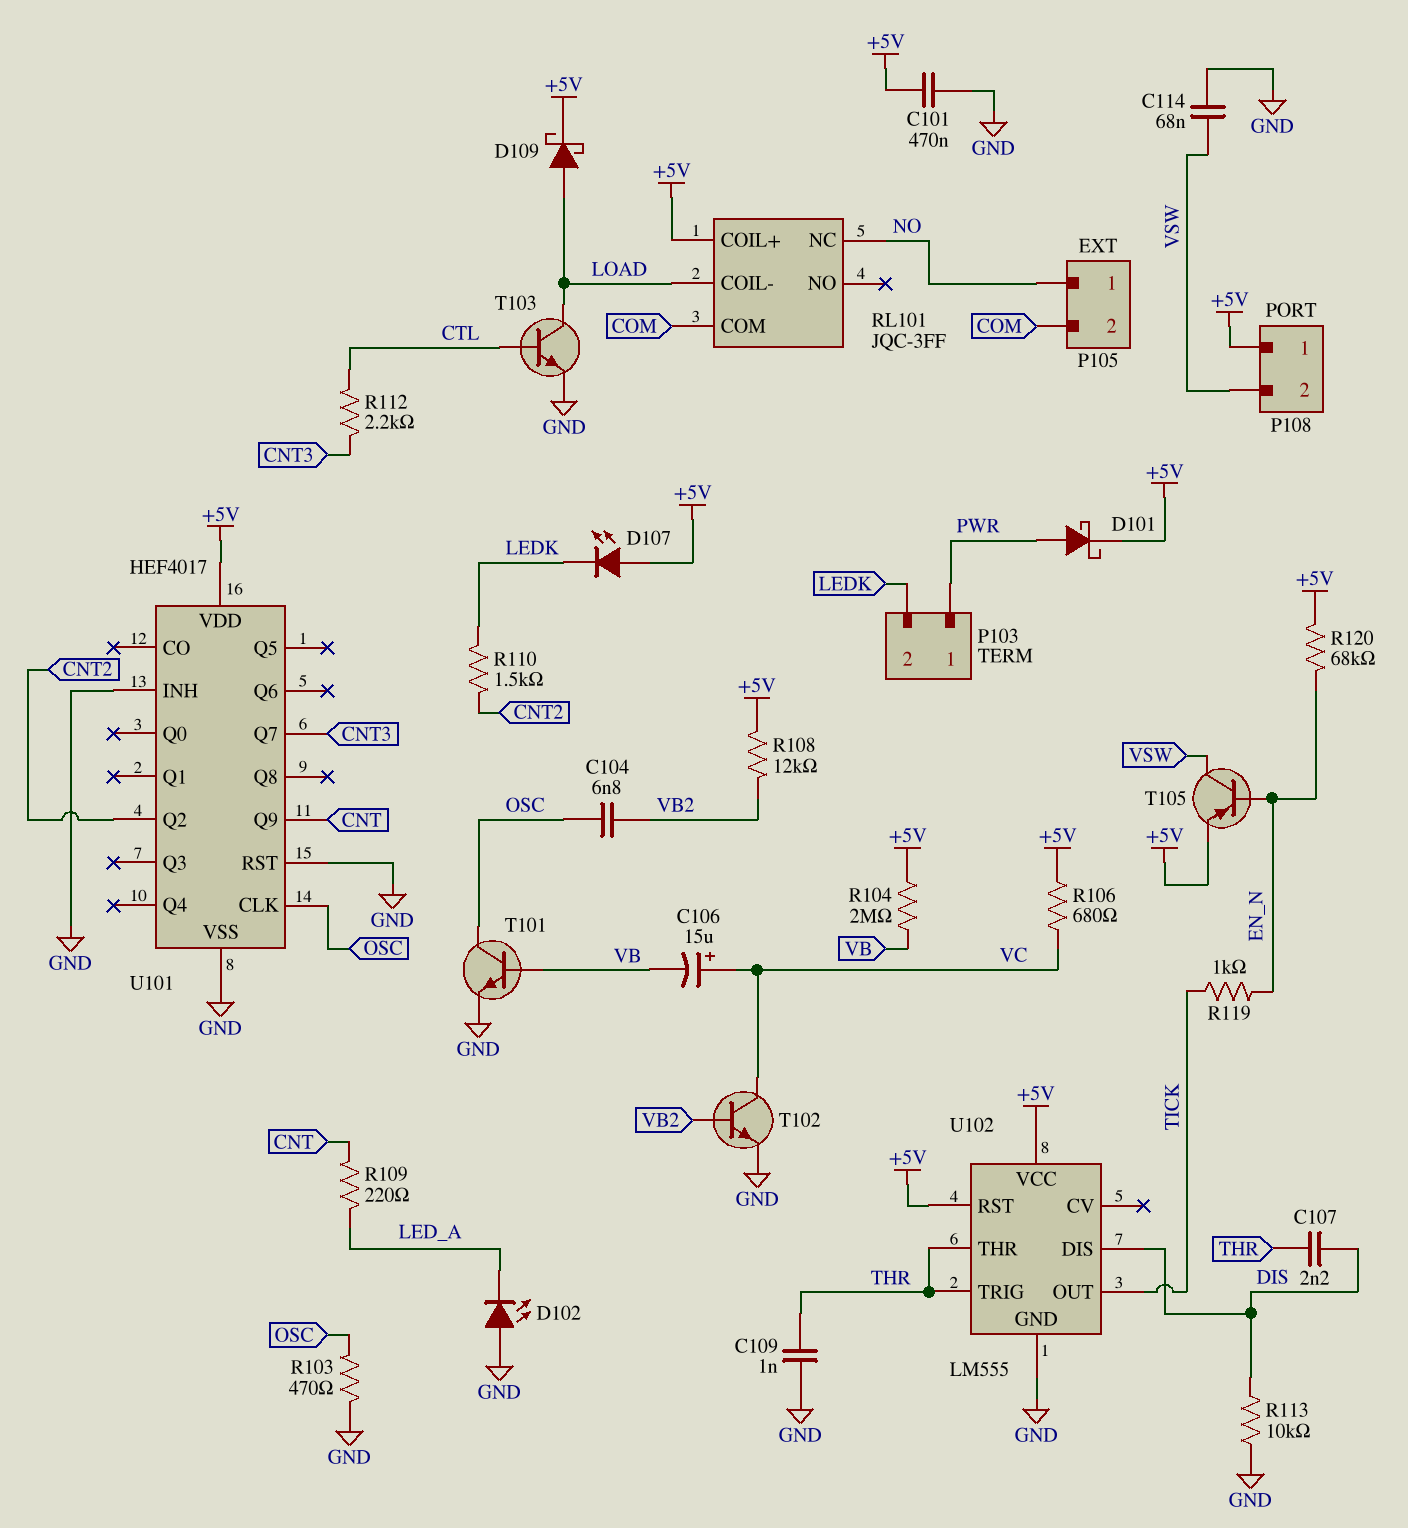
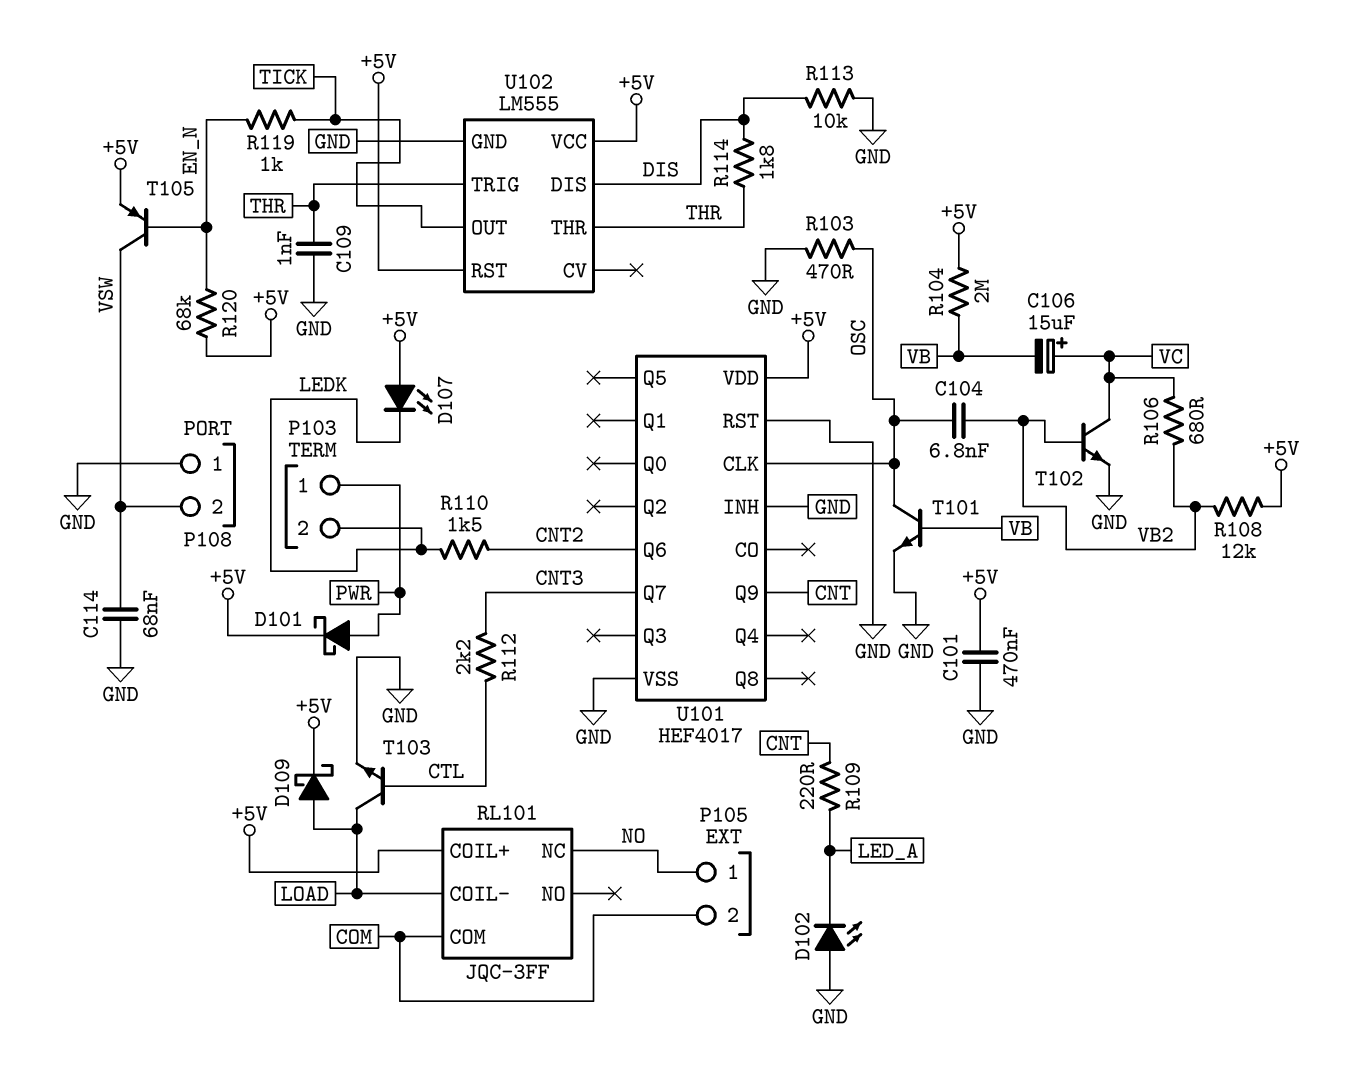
C107: 2.2nF (DIS, THR) -> none
P108 pin 1: +5V -> GND
R106: 680 (+5V, VC) -> 680 (VB2, VC)
R114: none -> 1.8k (DIS, THR)
U101 pin Q2: CNT2 -> none
U101 pin Q6: none -> CNT2

